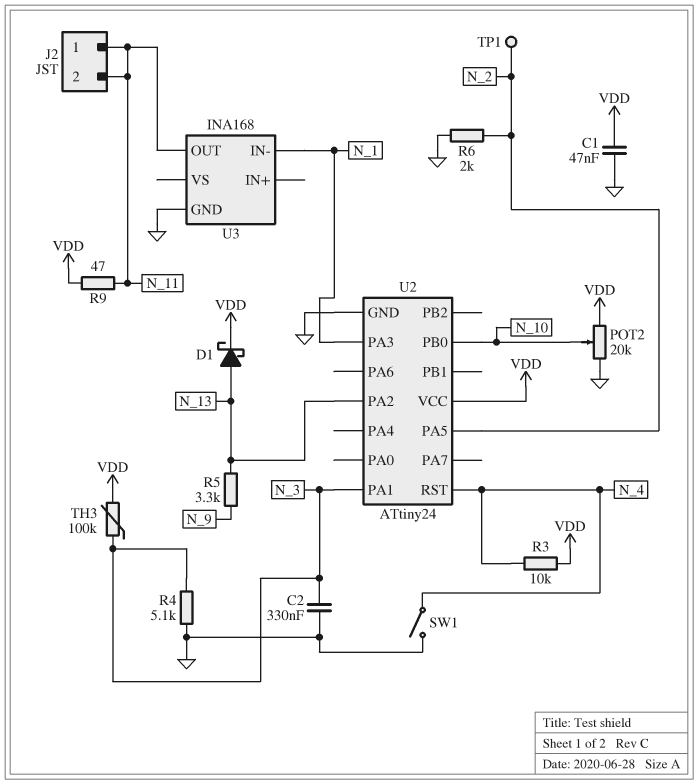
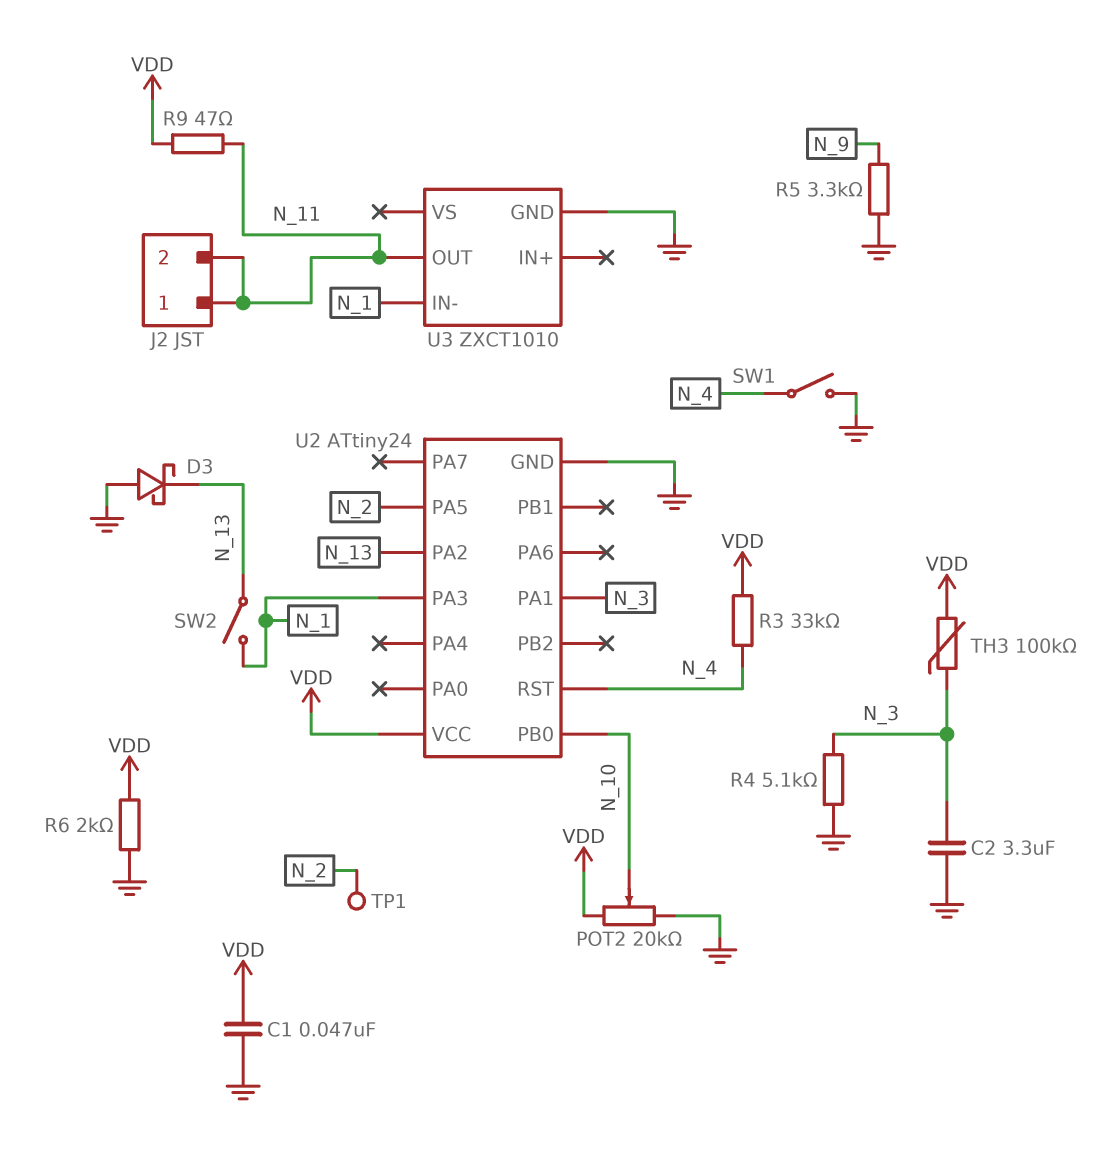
C2: 330nF (GND, N_3) -> 3.3uF (GND, N_3)
D1: schottky (A N_13, K VDD) -> none
D3: none -> schottky (A GND, K N_13)
R3: 10k (N_4, VDD) -> 33k (N_4, VDD)
R5: 3.3k (N_9, N_13) -> 3.3k (GND, N_9)
R6: 2k (GND, N_2) -> 2k (GND, VDD)
SW2: none -> switch (N_1, N_13)
U3: INA168 -> ZXCT1010

